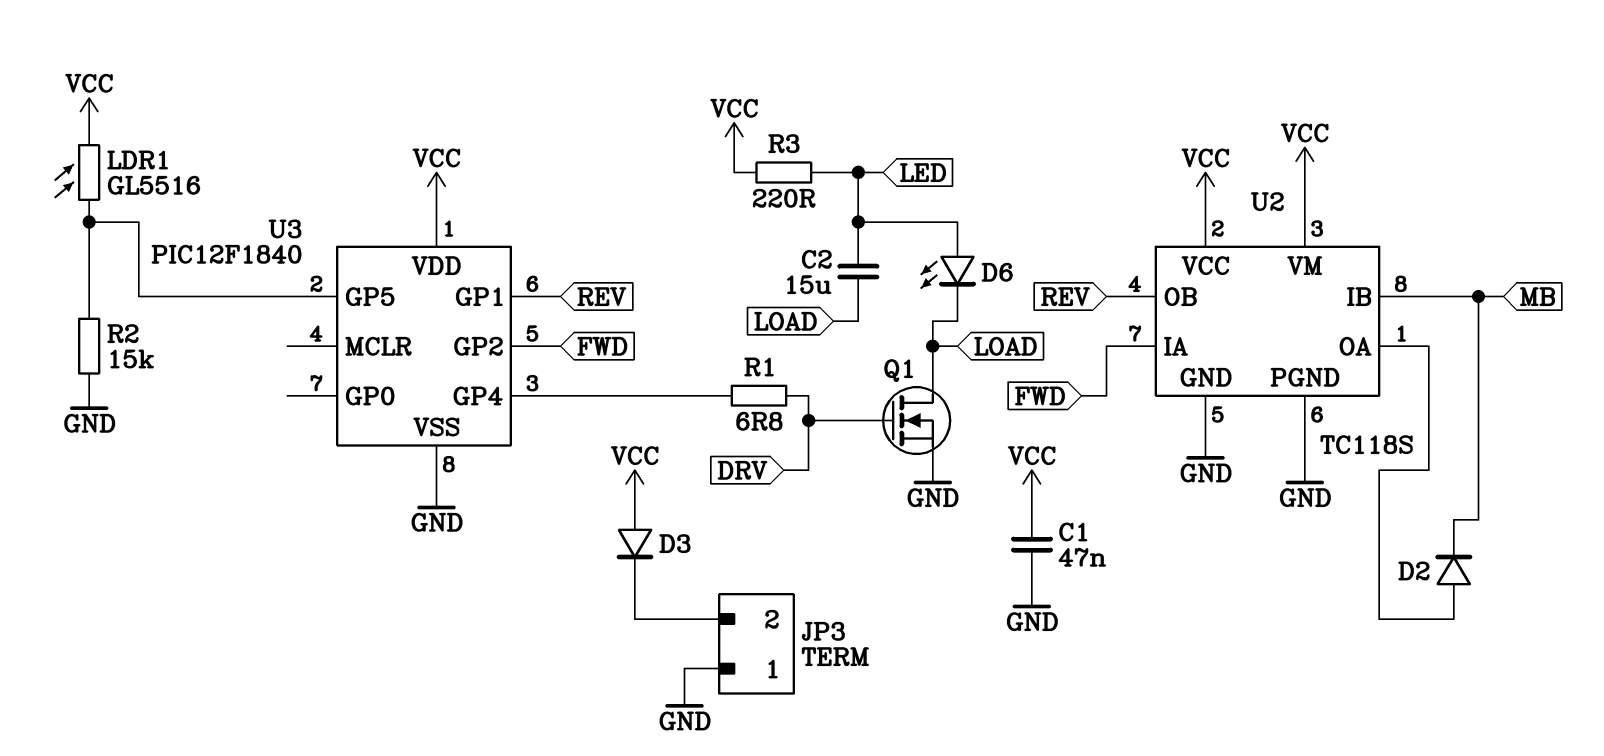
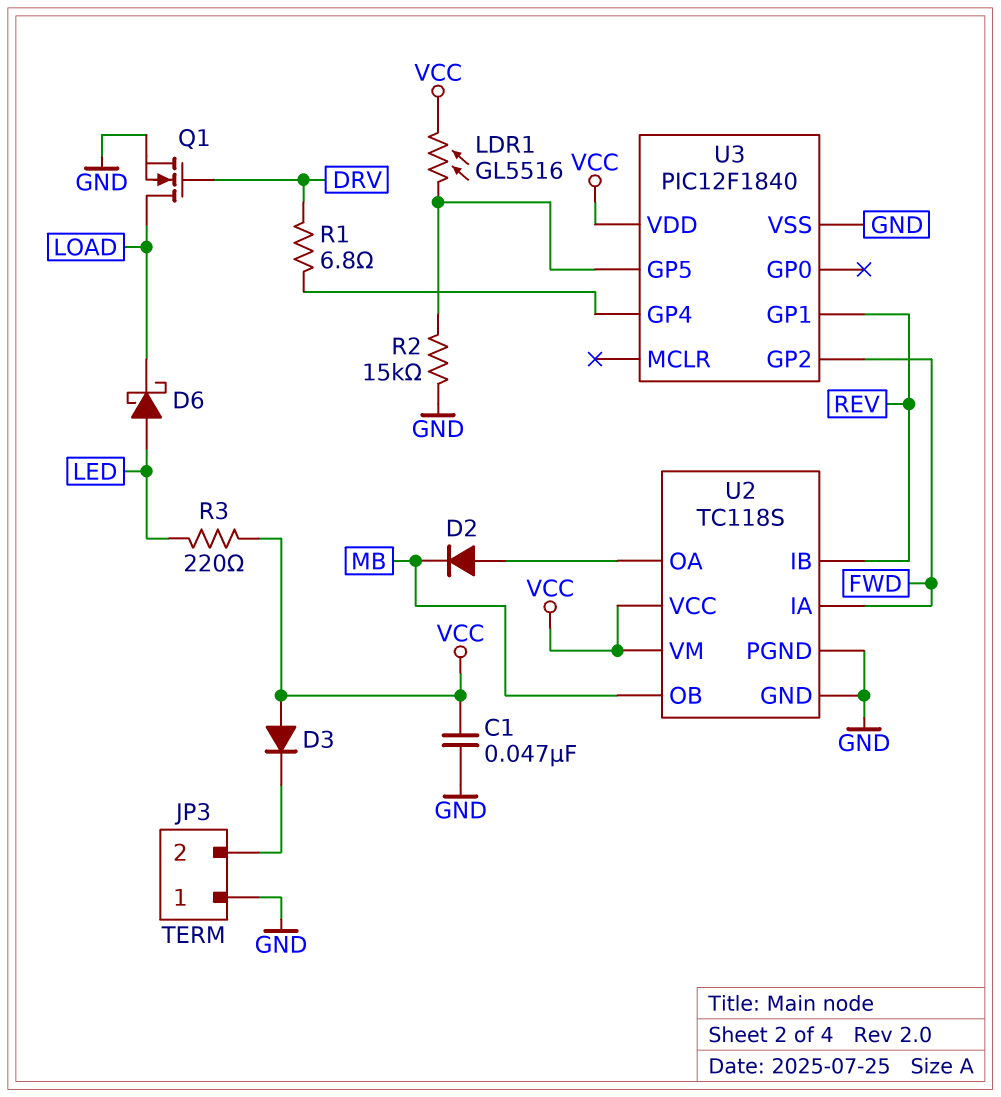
C2: 15uF (LED, LOAD) -> none
D6: LED (A LED, K LOAD) -> schottky (A LED, K LOAD)
U2 pin IB: MB -> REV
U2 pin OB: REV -> MB

